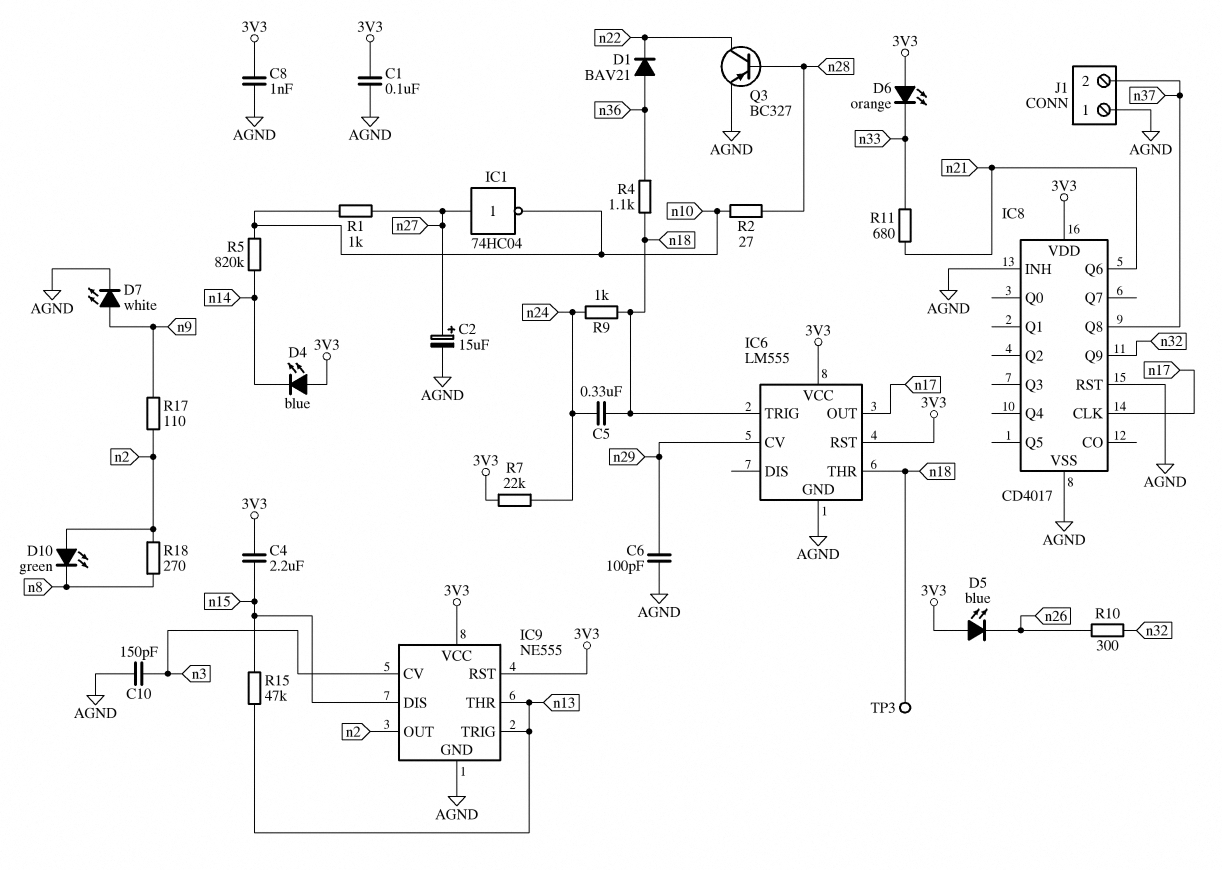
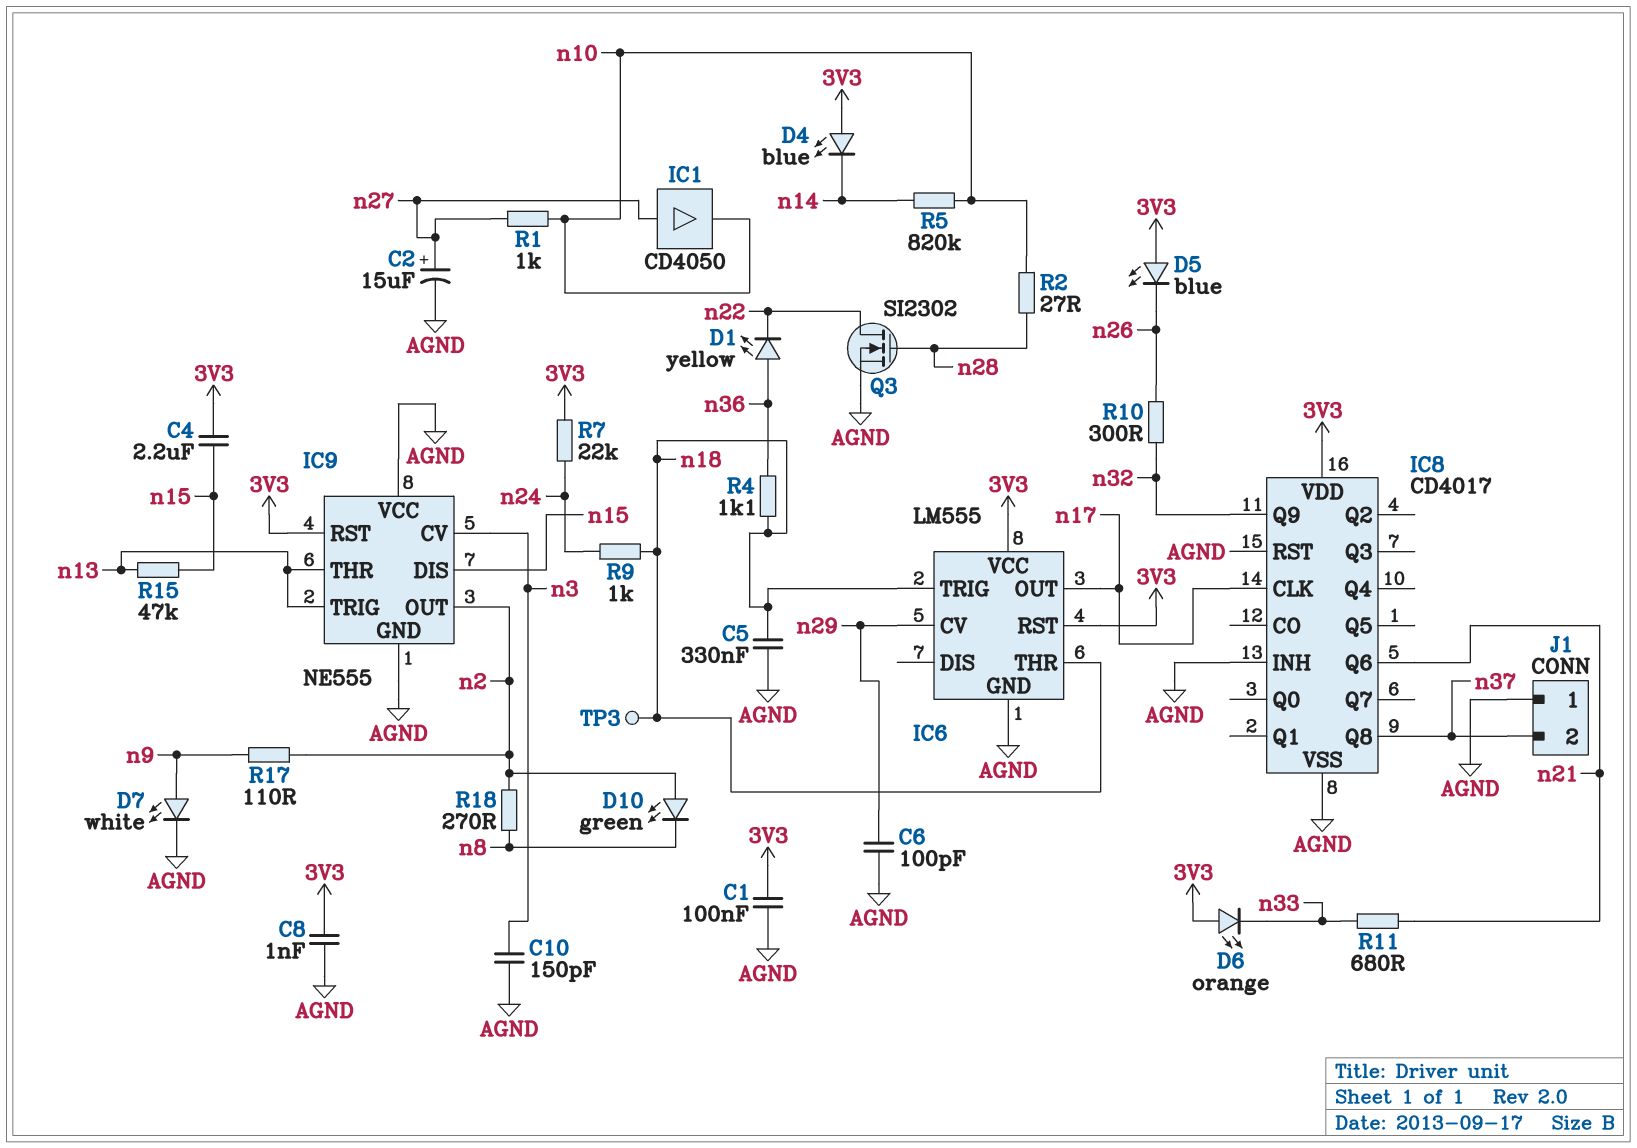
C5: 330nF (n18, n24) -> 330nF (AGND, n18)
D1: diode BAV21 (A n36, K n22) -> LED yellow (A n36, K n22)
IC1: NOT 74HC04 (in n27, out n10) -> buffer CD4050 (in n27, out n10)
IC9 pin VCC: 3V3 -> AGND
Q3: PNP BC327 (B n28, C n22, E AGND) -> NMOS SI2302 (G n28, D n22, S AGND)

